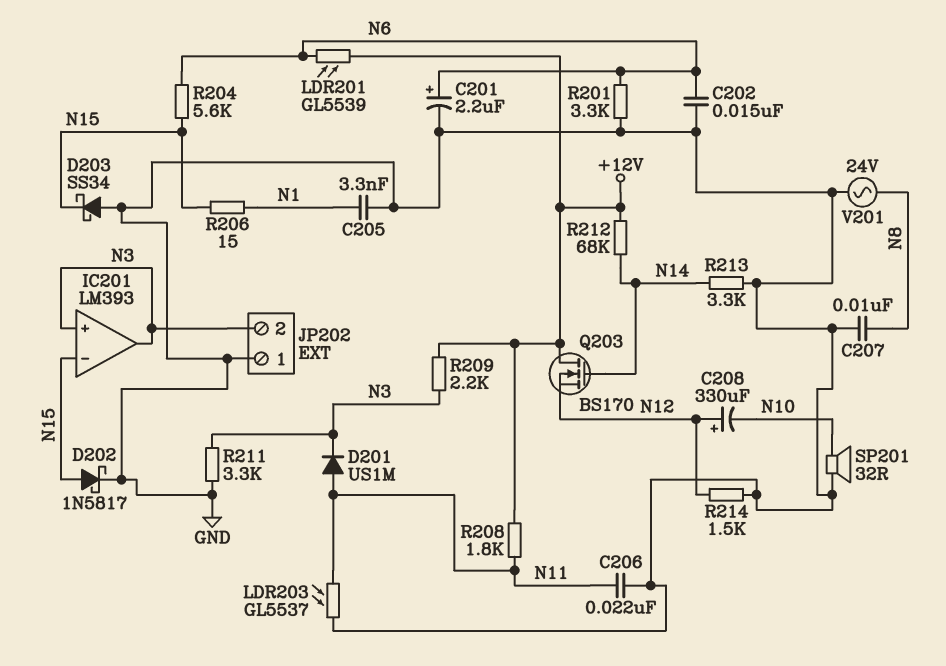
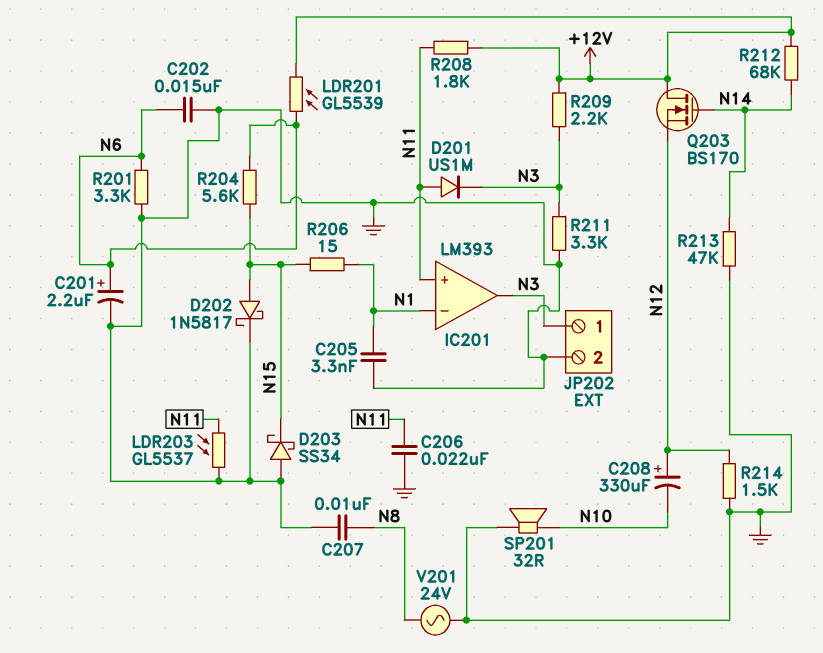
IC201 pin in+: N3 -> N11
IC201 pin in-: N15 -> N1
JP202 pin 1: GND -> N3
JP202 pin 2: N3 -> GND
R213: 3.3k (GND, N14) -> 47k (GND, N14)

